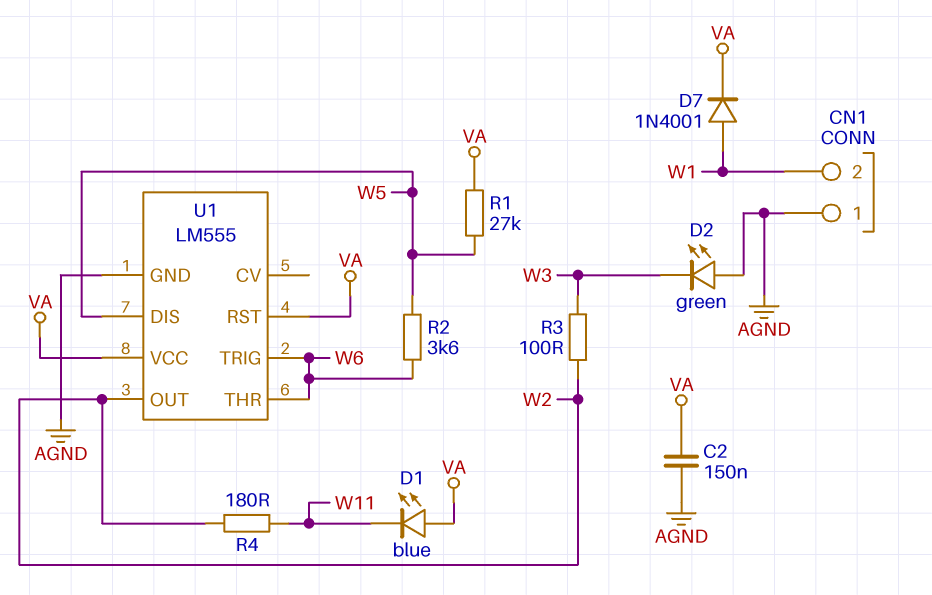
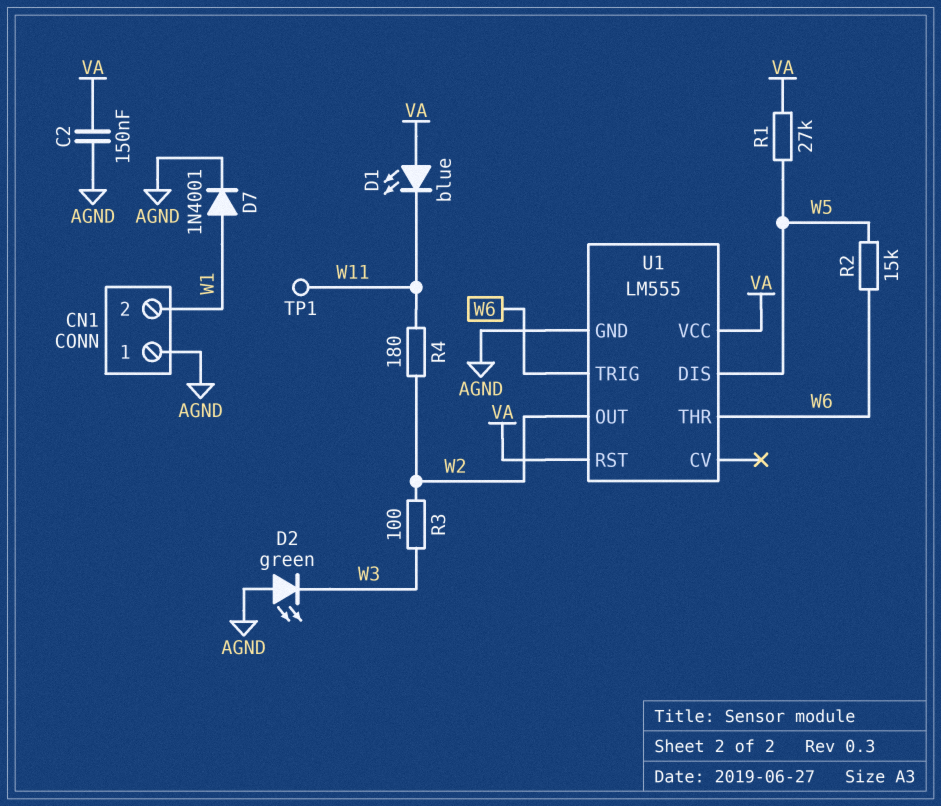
D7: diode 1N4001 (A W1, K VA) -> diode 1N4001 (A W1, K AGND)
R2: 3.6k (W5, W6) -> 15k (W5, W6)
TP1: none -> test point (W11)

